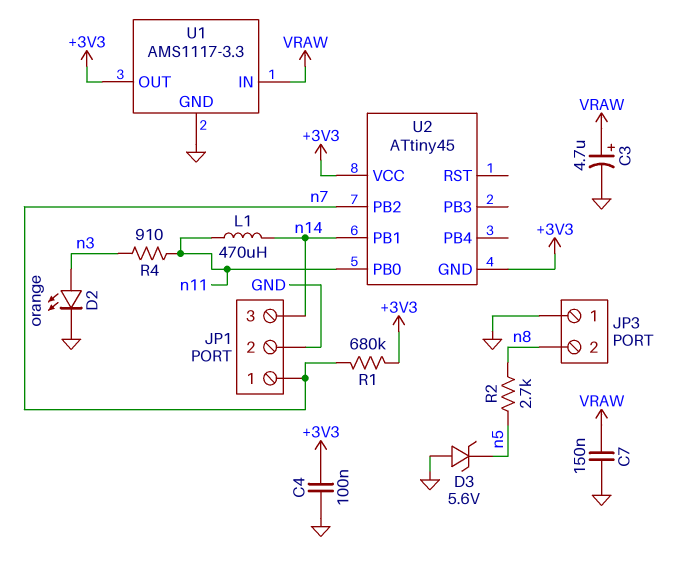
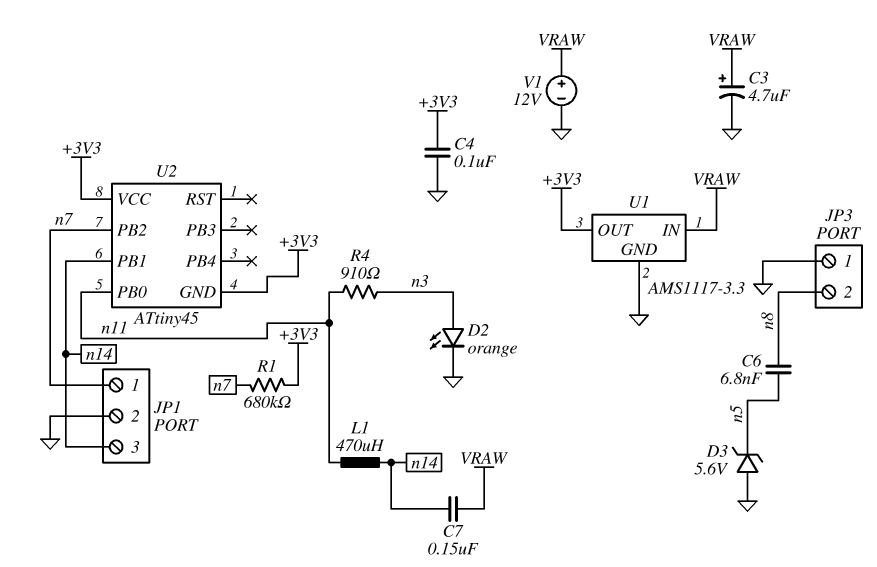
C6: none -> 6.8nF (n5, n8)
C7: 150nF (GND, VRAW) -> 150nF (VRAW, n14)
R2: 2.7k (n5, n8) -> none
V1: none -> 12V (plus VRAW, minus GND)

